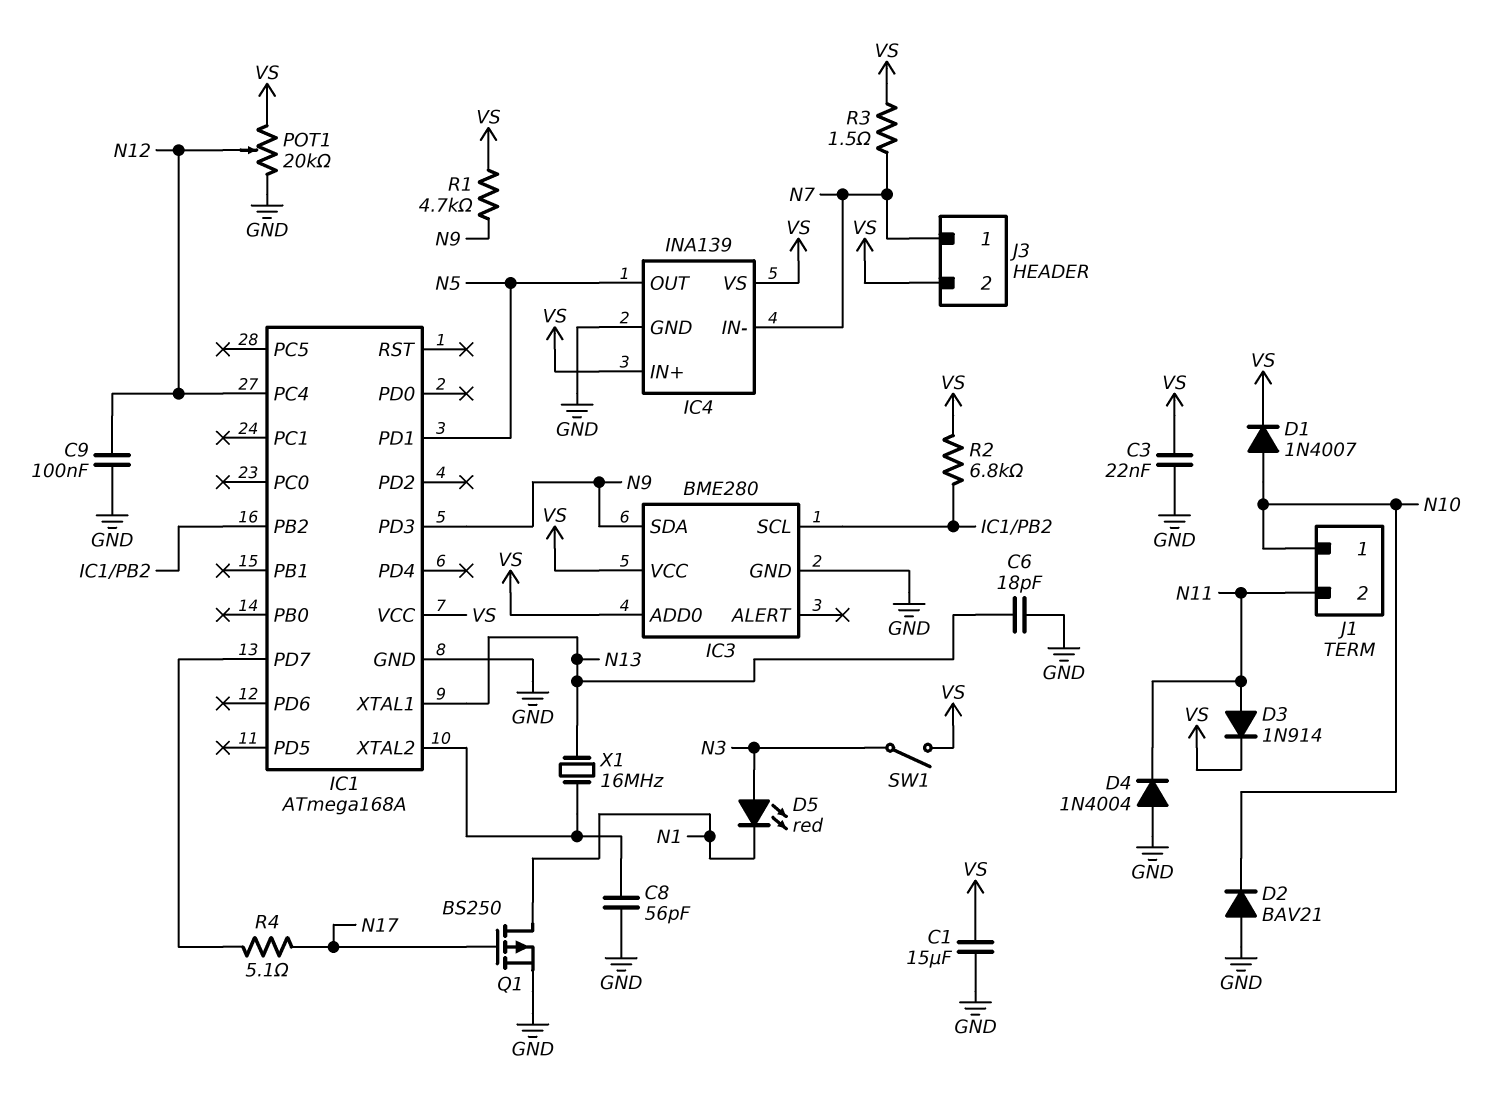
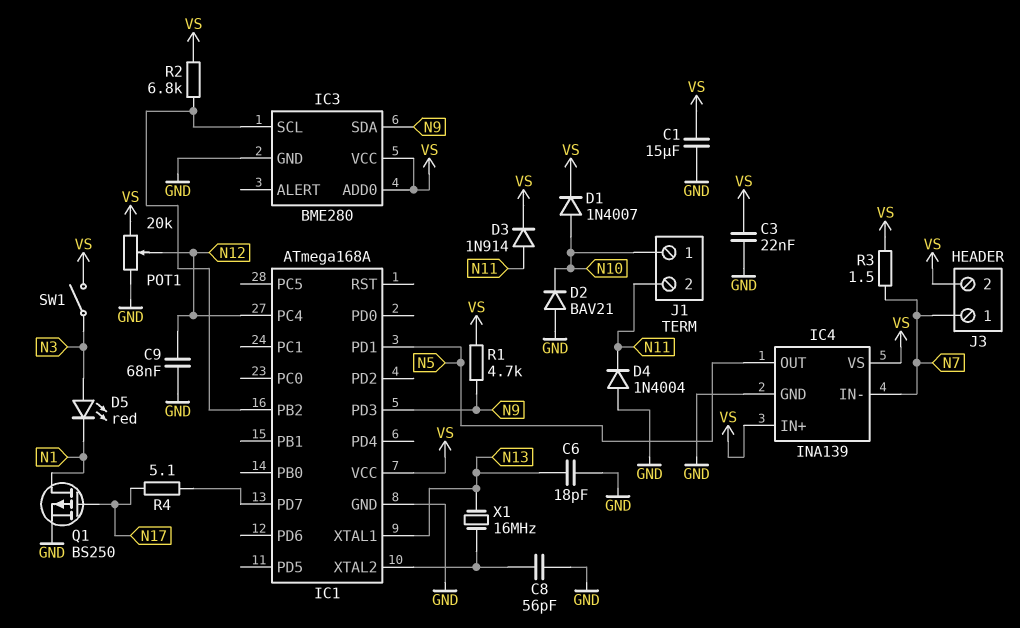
C9: 100nF (GND, N12) -> 68nF (GND, N12)

